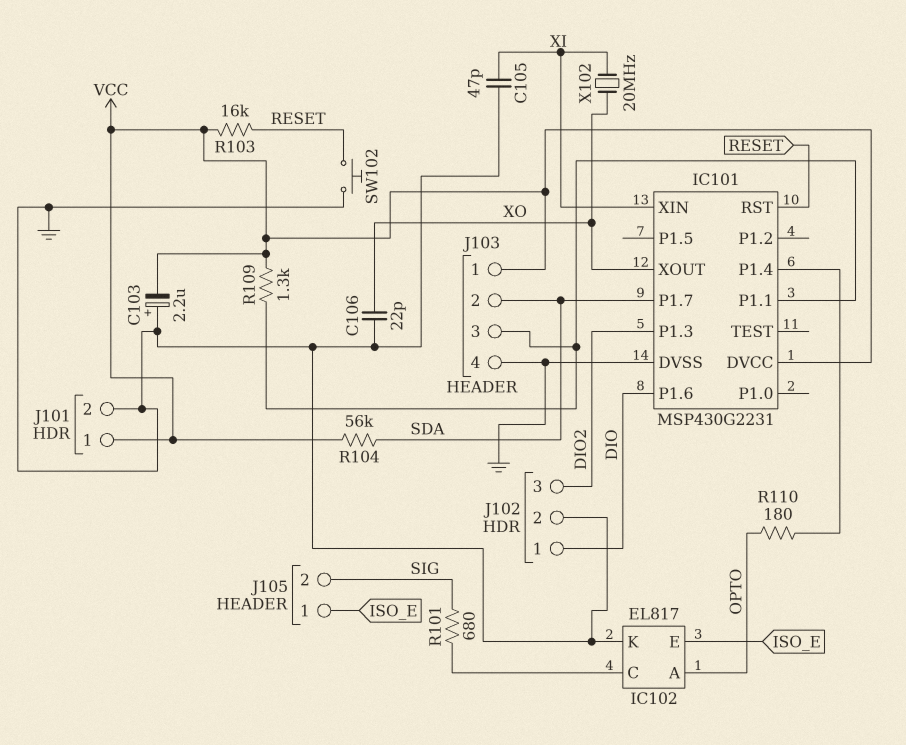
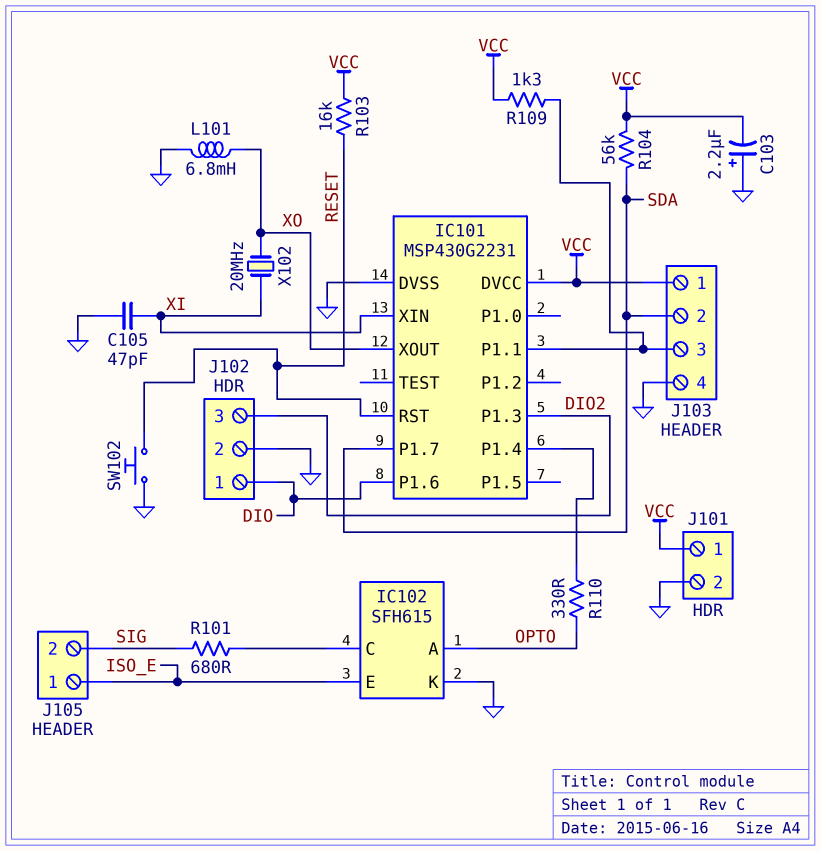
C106: 22pF (GND, XO) -> none
IC102: EL817 -> SFH615
L101: none -> 6.8mH (GND, XO)
R110: 180 (IC101/P1.4, OPTO) -> 330 (IC101/P1.4, OPTO)

